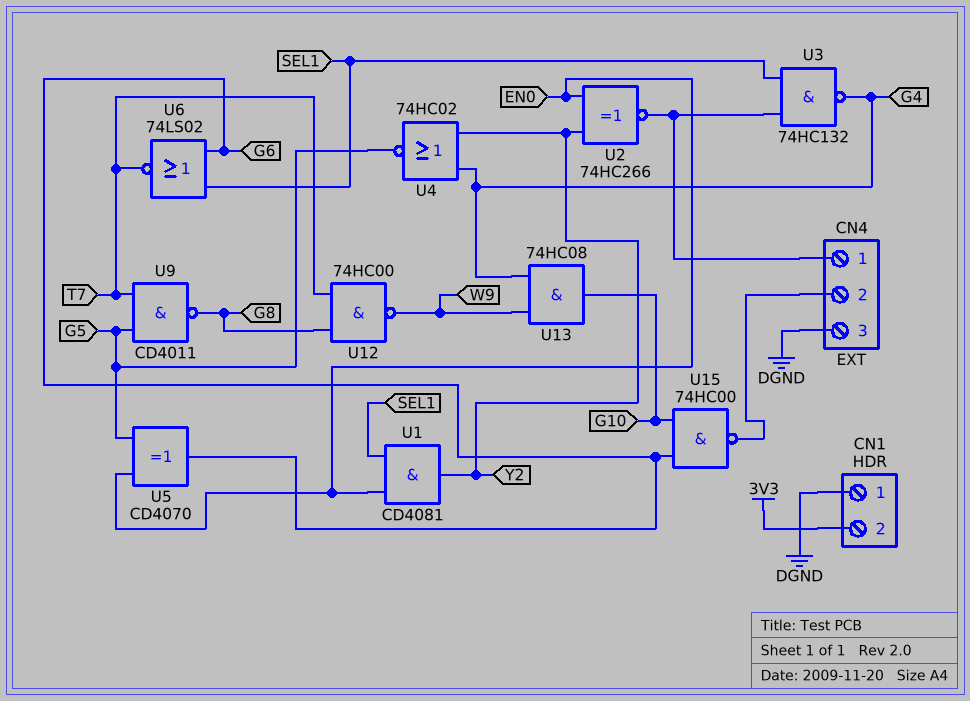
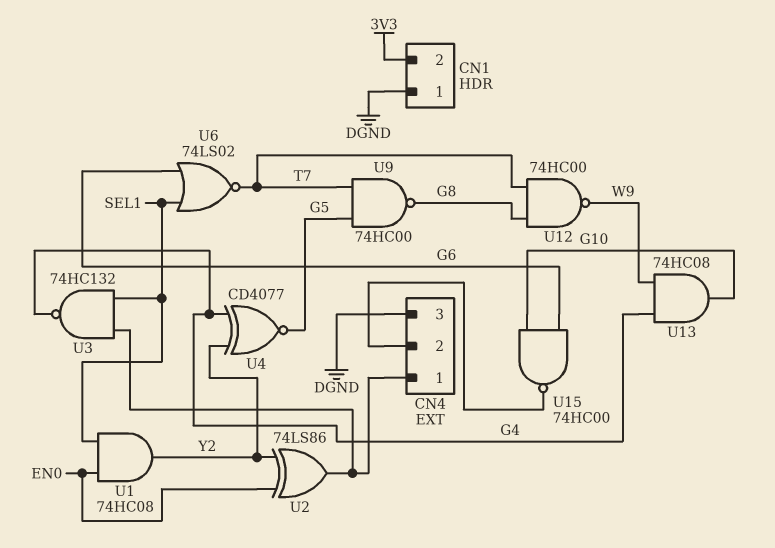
U1: AND CD4081 (in EN0, in SEL1, out Y2) -> AND 74HC08 (in EN0, in SEL1, out Y2)
U2: XNOR 74HC266 (in EN0, in Y2, out CN4/1) -> XOR 74LS86 (in EN0, in Y2, out CN4/1)
U4: NOR 74HC02 (in G4, in Y2, out G5) -> XNOR CD4077 (in G4, in Y2, out G5)
U5: XOR CD4070 (in EN0, in G5, out G6) -> none
U9: NAND CD4011 (in G5, in T7, out G8) -> NAND 74HC00 (in G5, in T7, out G8)

